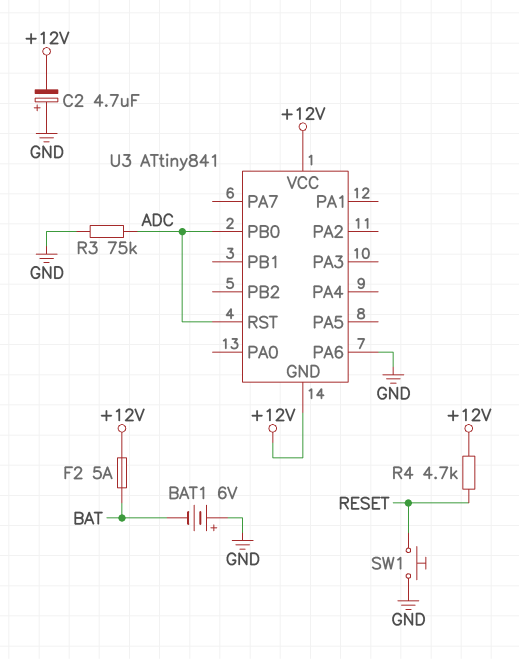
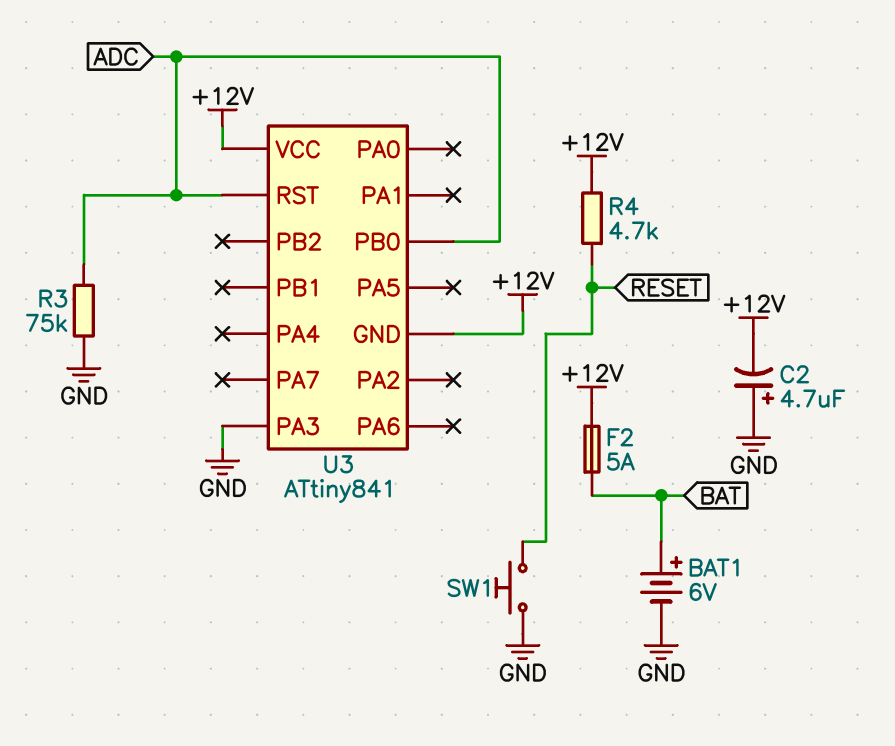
BAT1: 6V (plus GND, minus BAT) -> 6V (plus BAT, minus GND)
U3 pin PA3: none -> GND
U3 pin PA6: GND -> none

